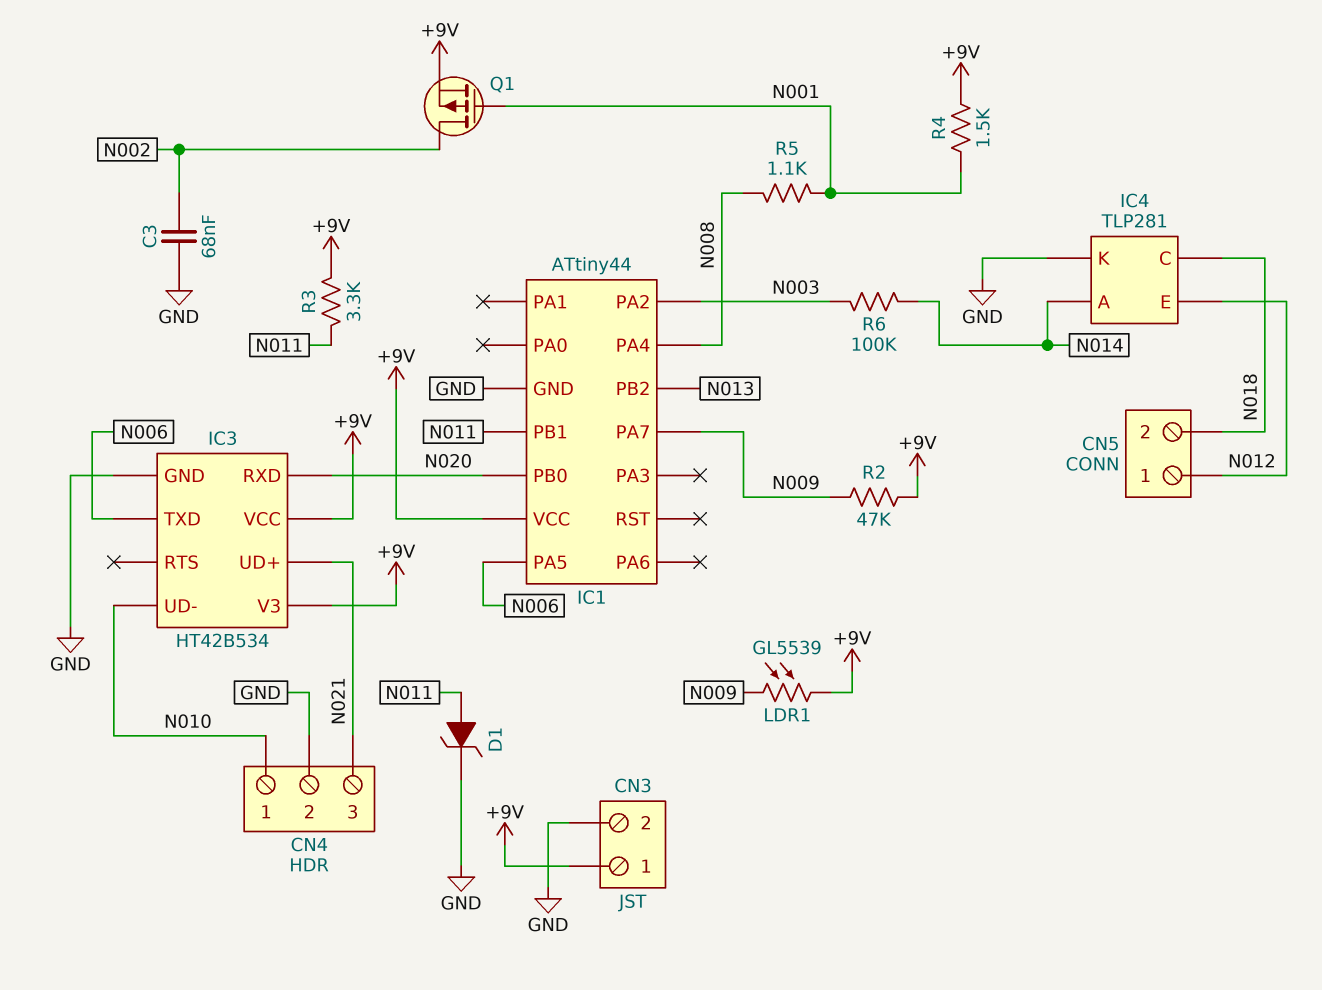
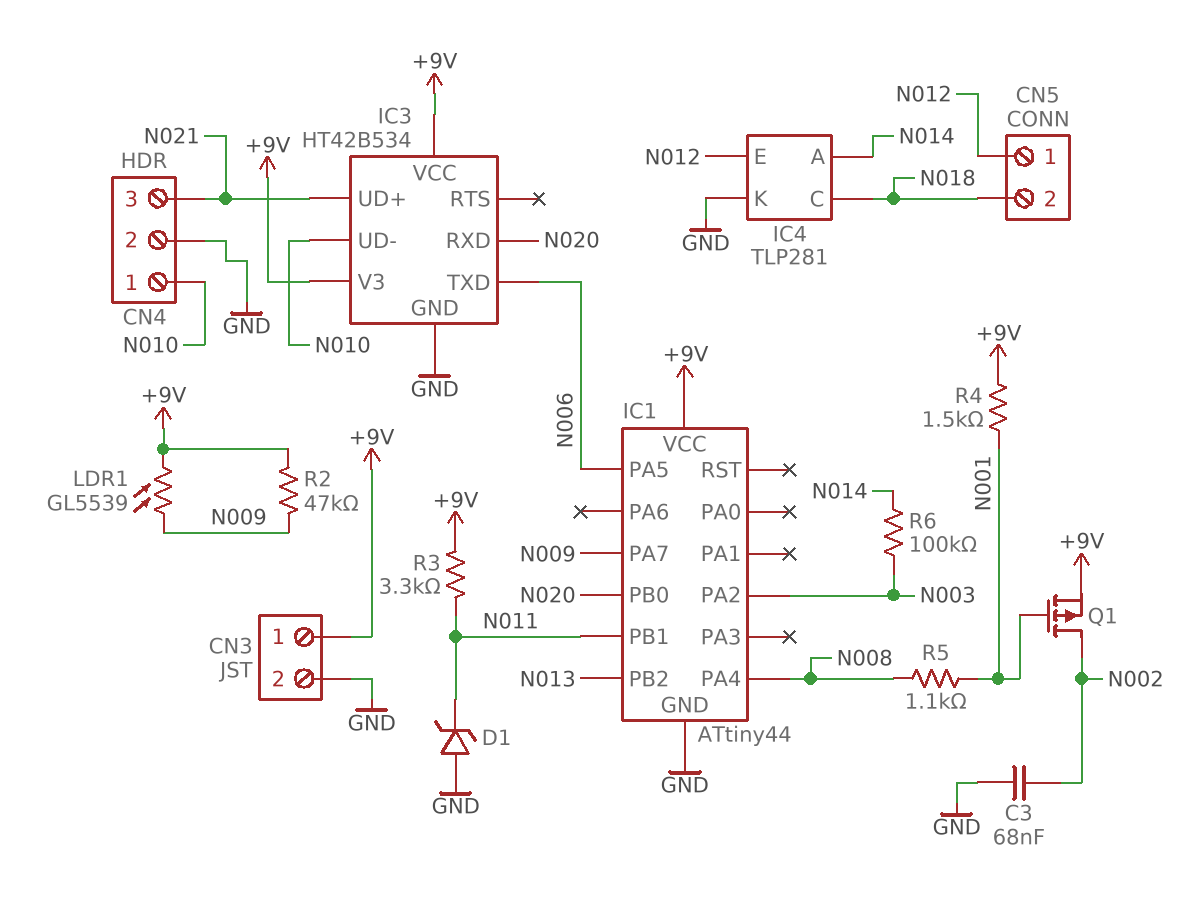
D1: zener (A N011, K GND) -> zener (A GND, K N011)

